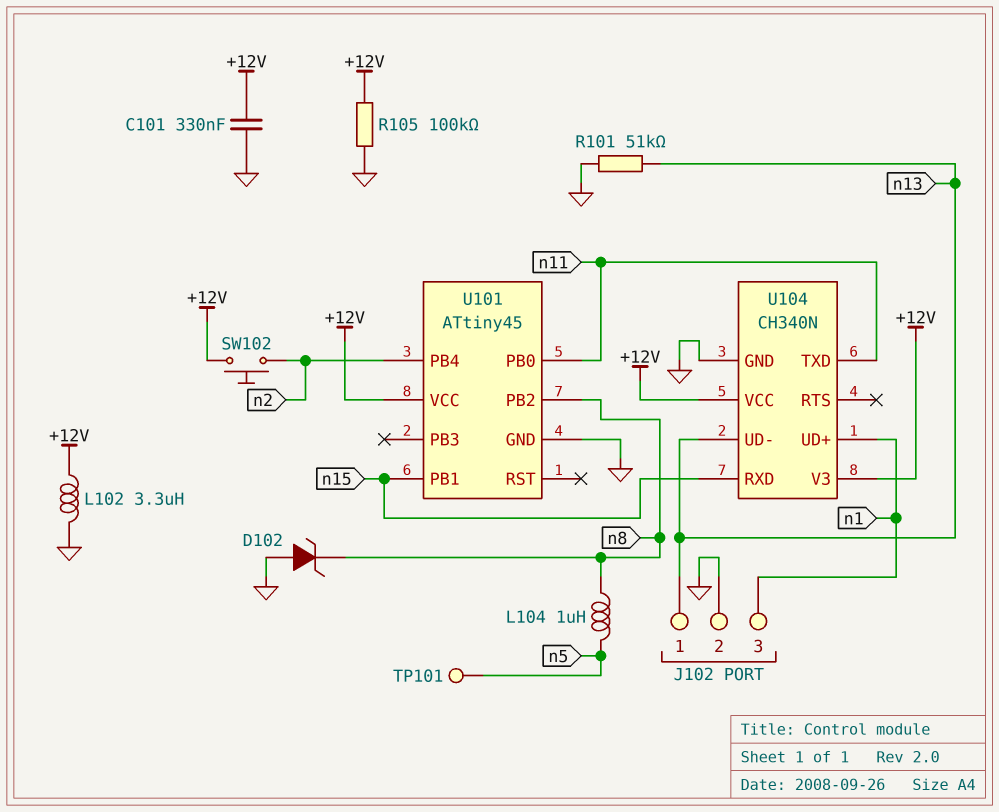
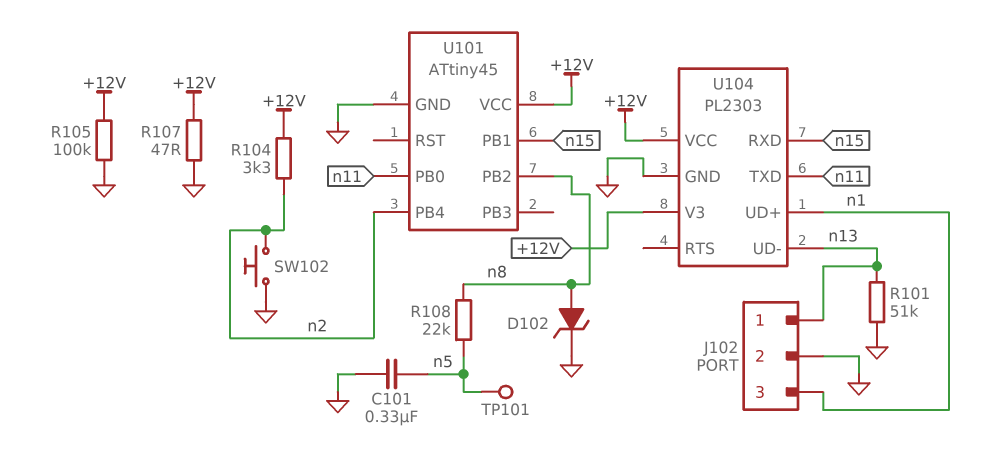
C101: 330nF (+12V, GND) -> 330nF (GND, n5)
D102: zener (A GND, K n8) -> zener (A n8, K GND)
L102: 3.3uH (+12V, GND) -> none
L104: 1uH (n5, n8) -> none
R104: none -> 3.3k (+12V, n2)
R107: none -> 47 (+12V, GND)
R108: none -> 22k (n5, n8)
SW102: button (+12V, n2) -> button (GND, n2)
U104: CH340N -> PL2303

